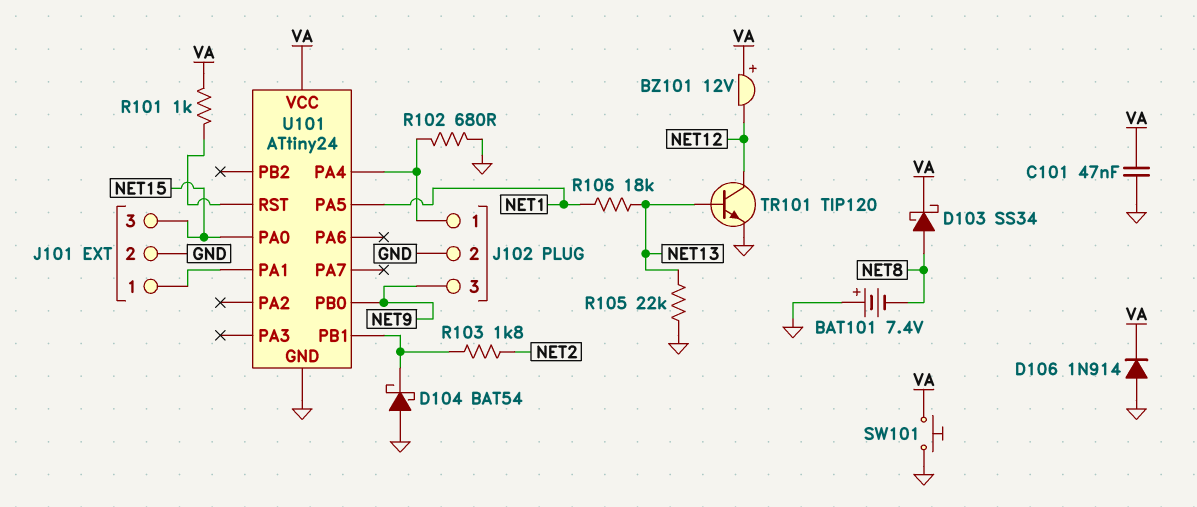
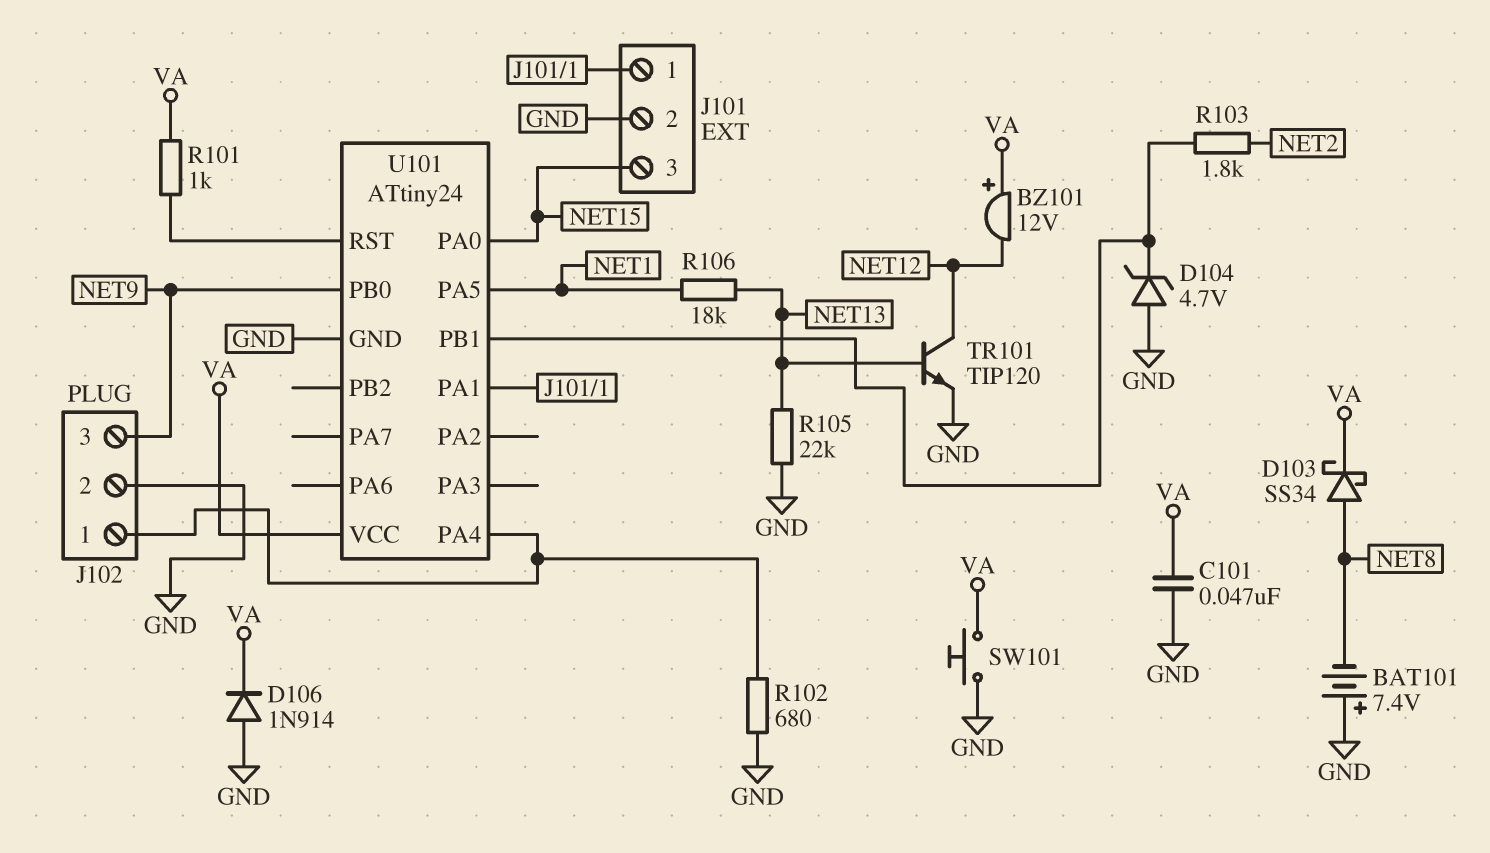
D104: schottky BAT54 (A GND, K U101/PB1) -> zener 4.7V (A GND, K U101/PB1)

